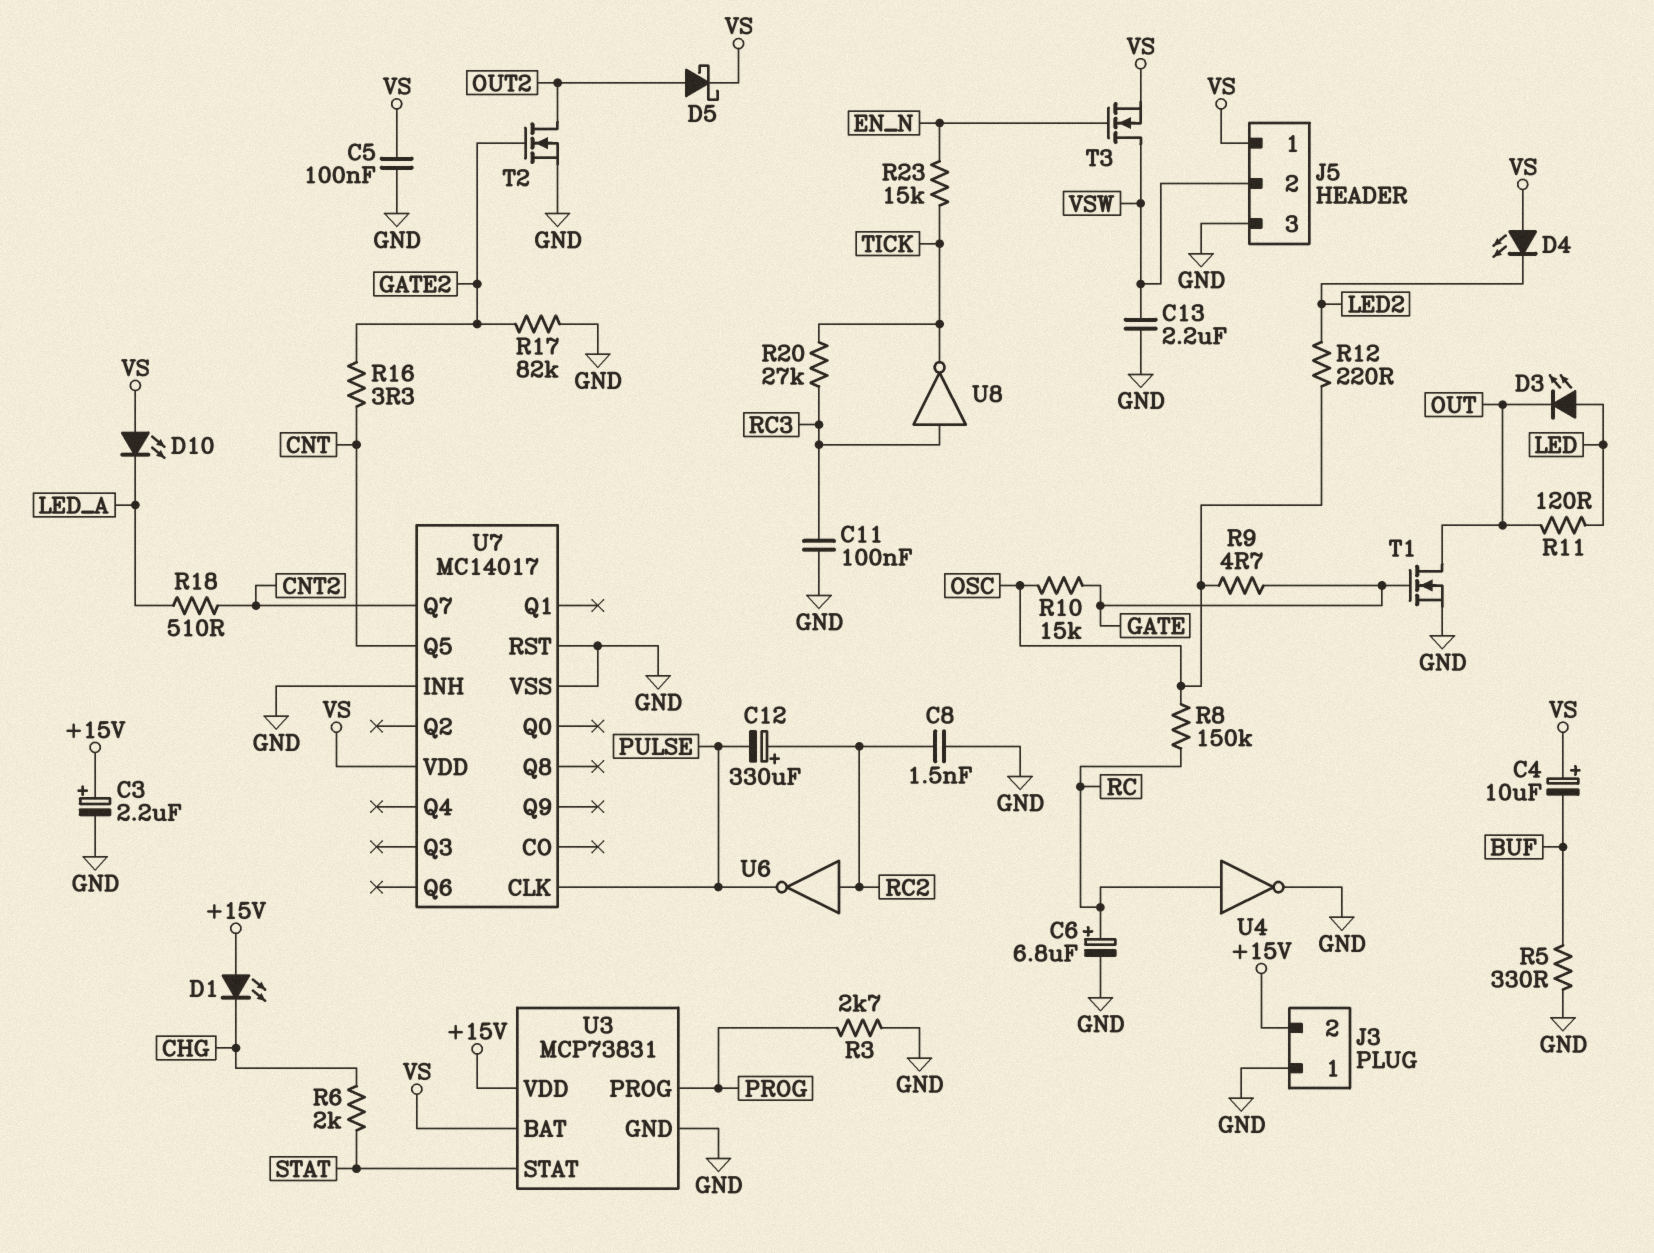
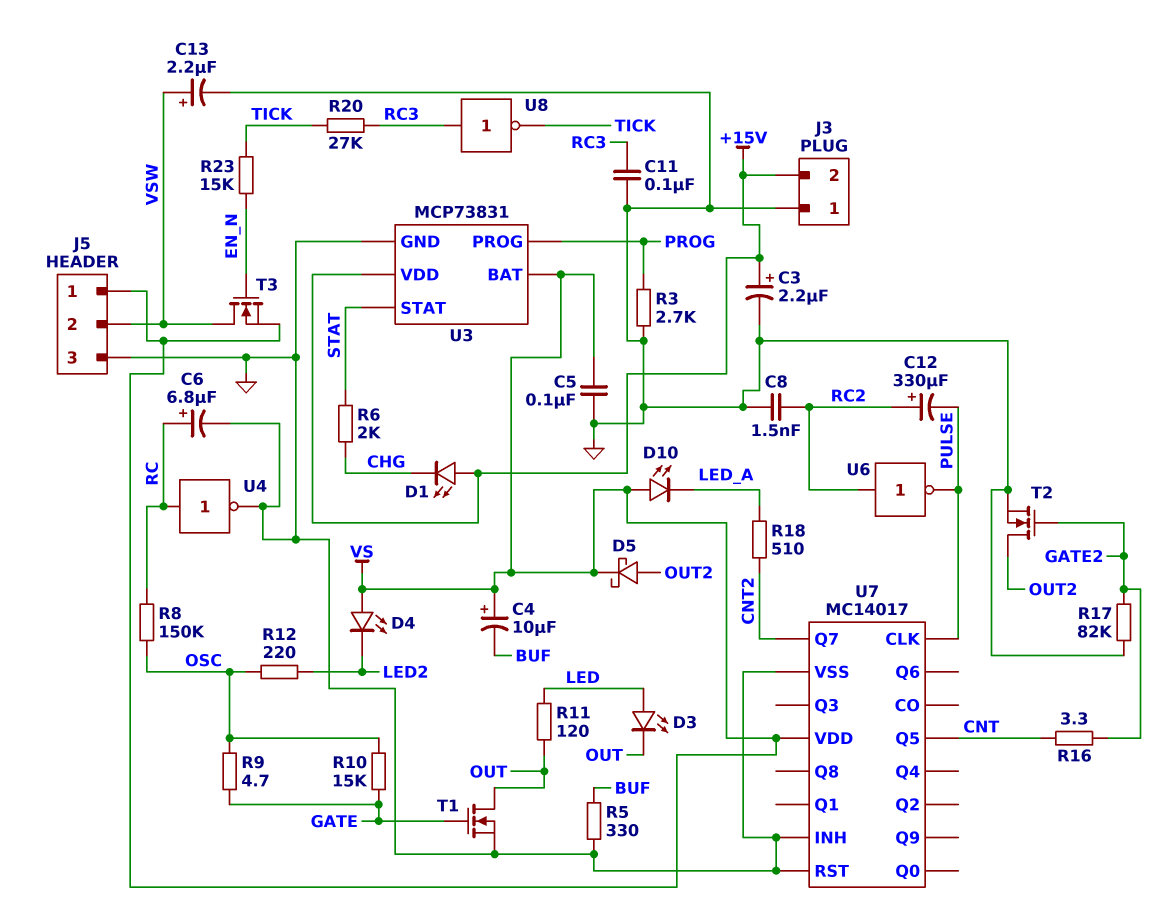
C13: 2.2uF (GND, VSW) -> 2.2uF (plus VSW, minus GND)

